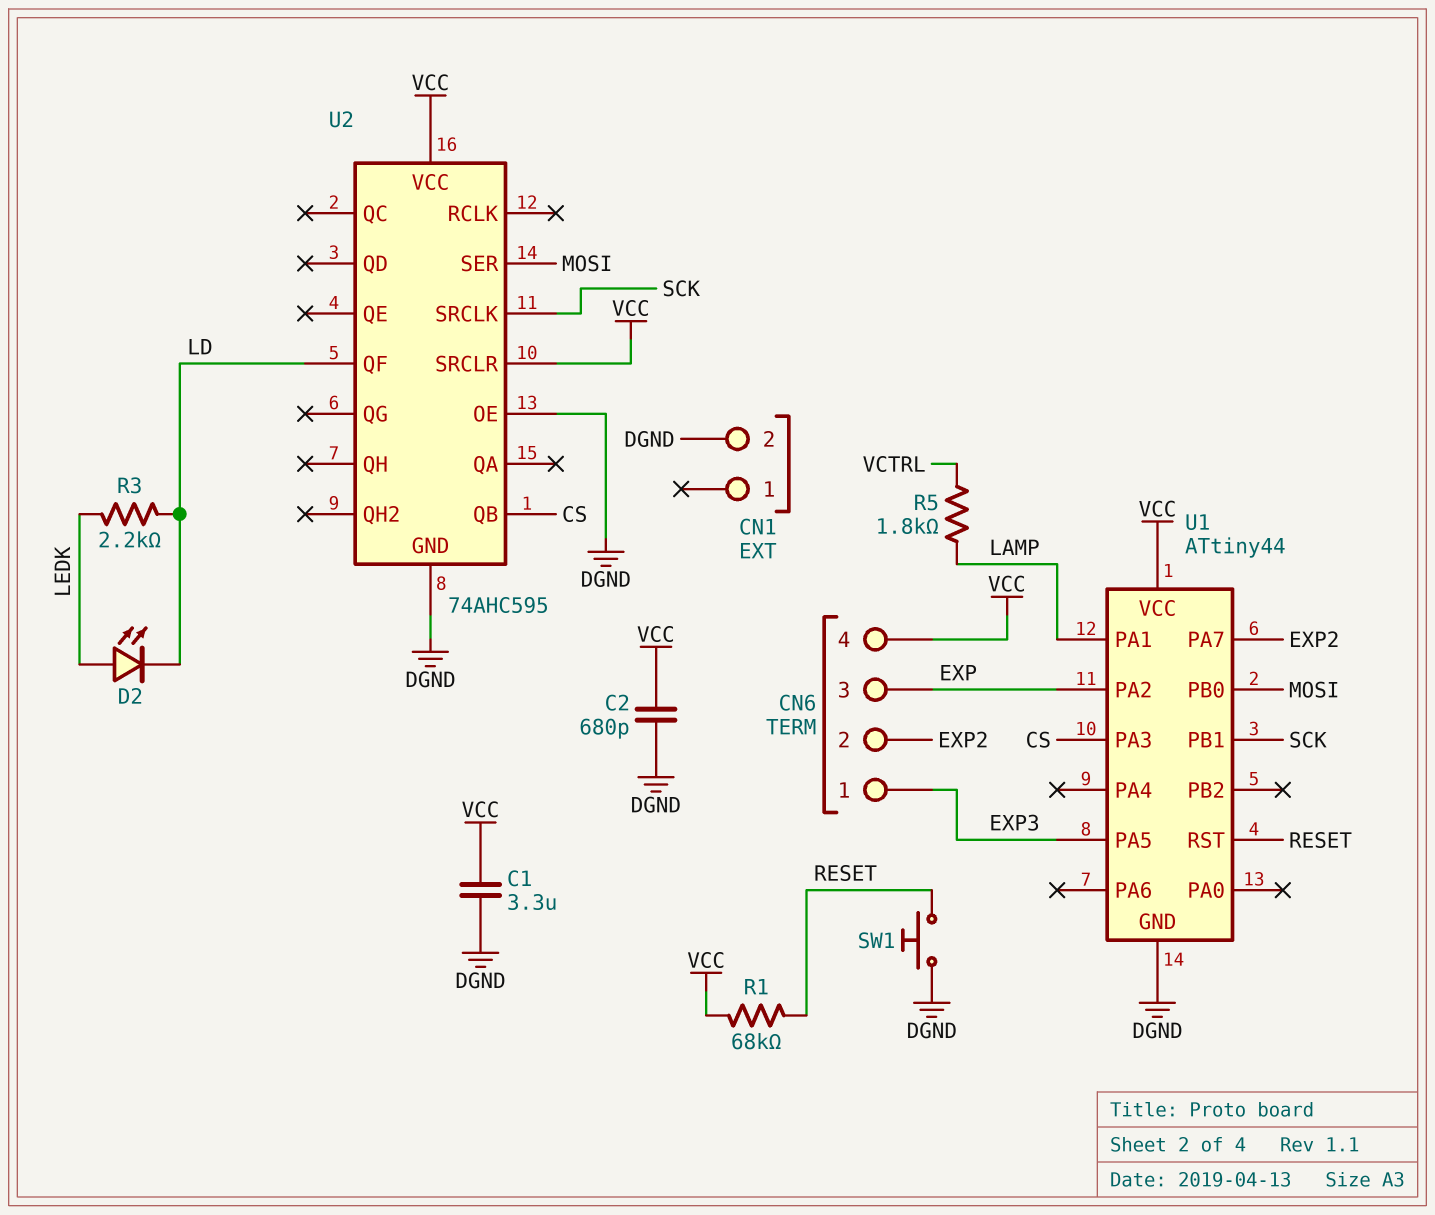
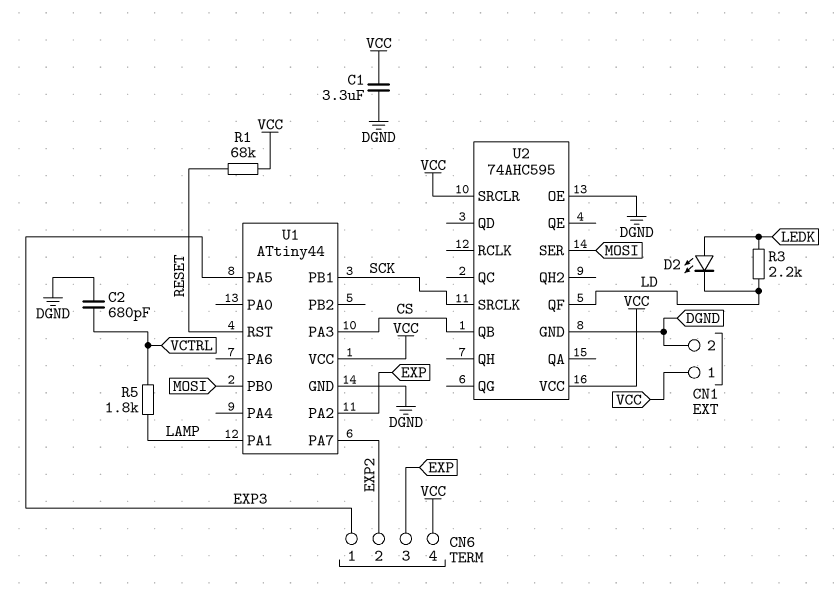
C2: 680pF (DGND, VCC) -> 680pF (DGND, VCTRL)
CN1 pin 1: none -> VCC
SW1: button (DGND, RESET) -> none

